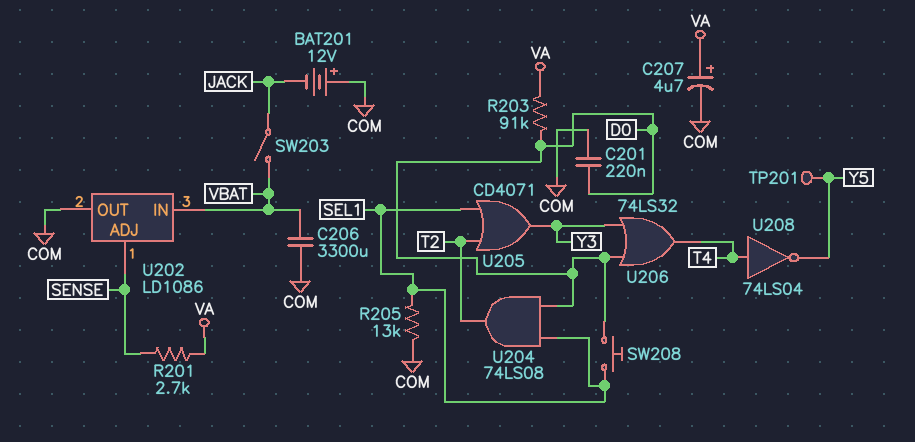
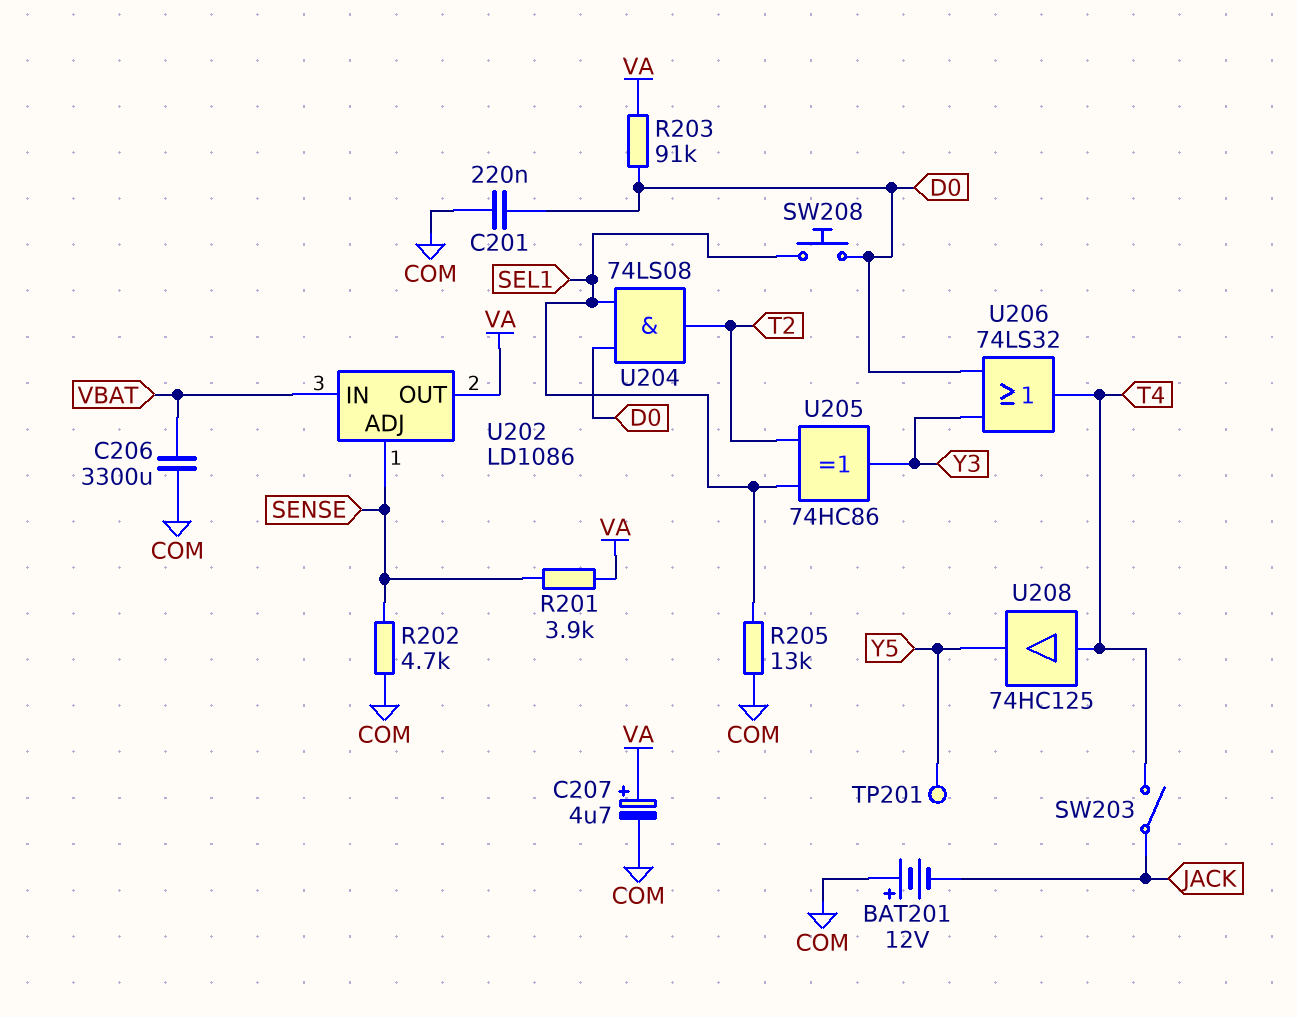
R201: 2.7k (SENSE, VA) -> 3.9k (SENSE, VA)
R202: none -> 4.7k (COM, SENSE)
SW203: switch (JACK, VBAT) -> switch (JACK, T4)
U202 pin OUT: COM -> VA
U205: OR CD4071 (in SEL1, in T2, out Y3) -> XOR 74HC86 (in SEL1, in T2, out Y3)
U208: NOT 74LS04 (in T4, out Y5) -> buffer 74HC125 (in T4, out Y5)

